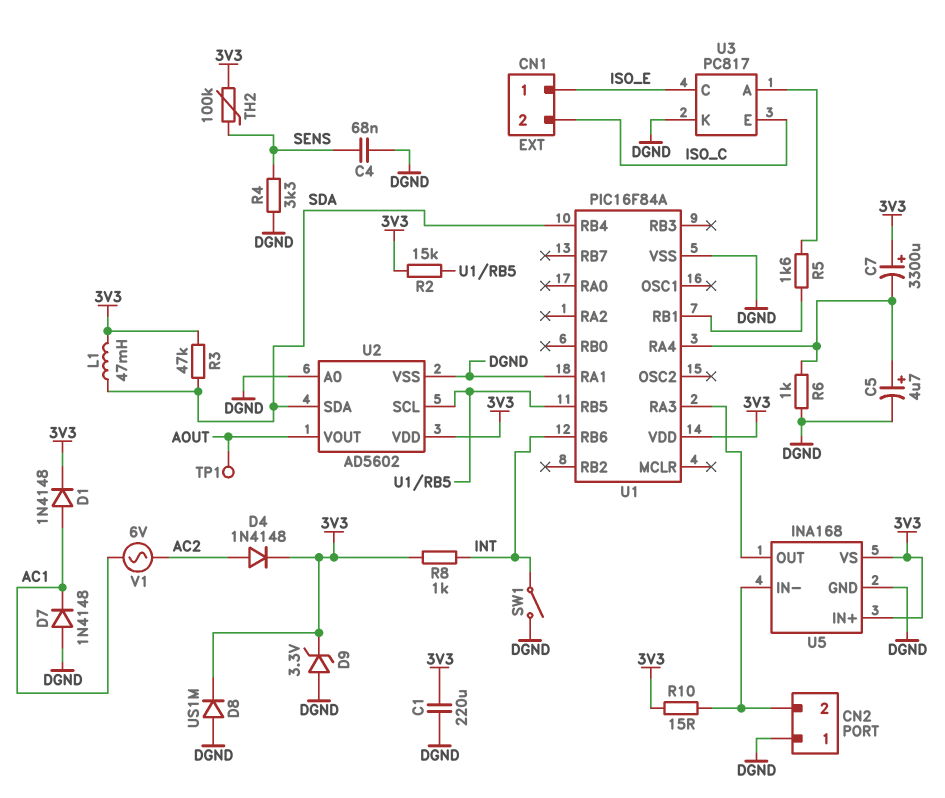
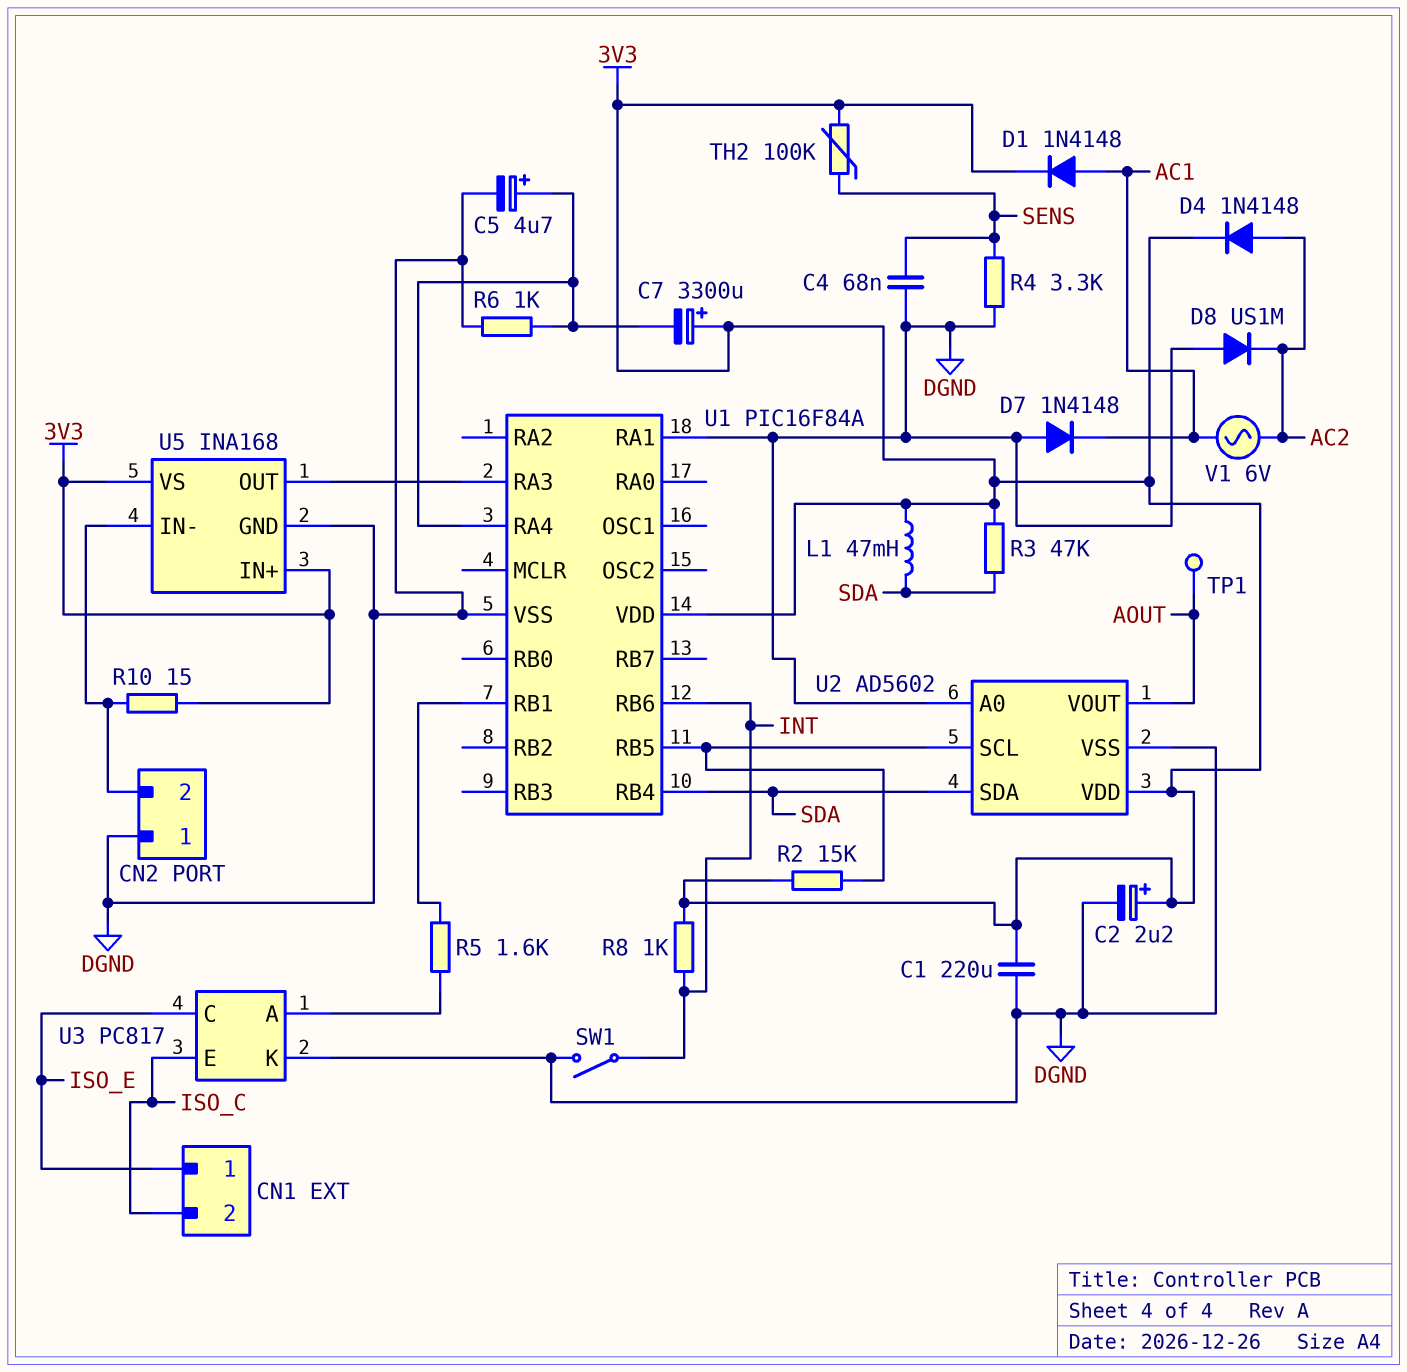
C2: none -> 2.2uF (plus 3V3, minus DGND)
D8: diode US1M (A DGND, K 3V3) -> diode US1M (A DGND, K AC2)
D9: zener 3.3V (A DGND, K 3V3) -> none

